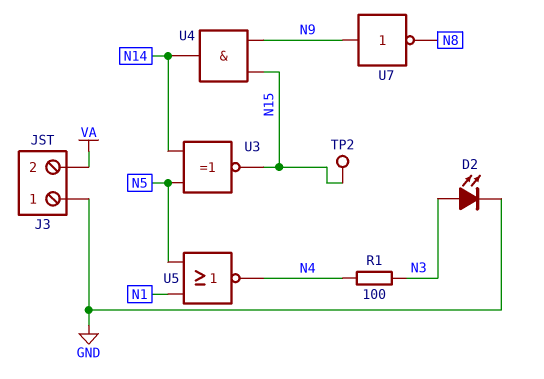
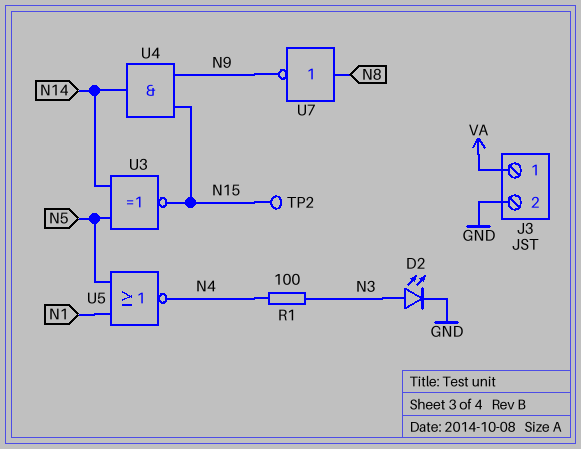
J3 pin 1: GND -> VA
J3 pin 2: VA -> GND
U7: NOT (in N9, out N8) -> NOT (in N8, out N9)

